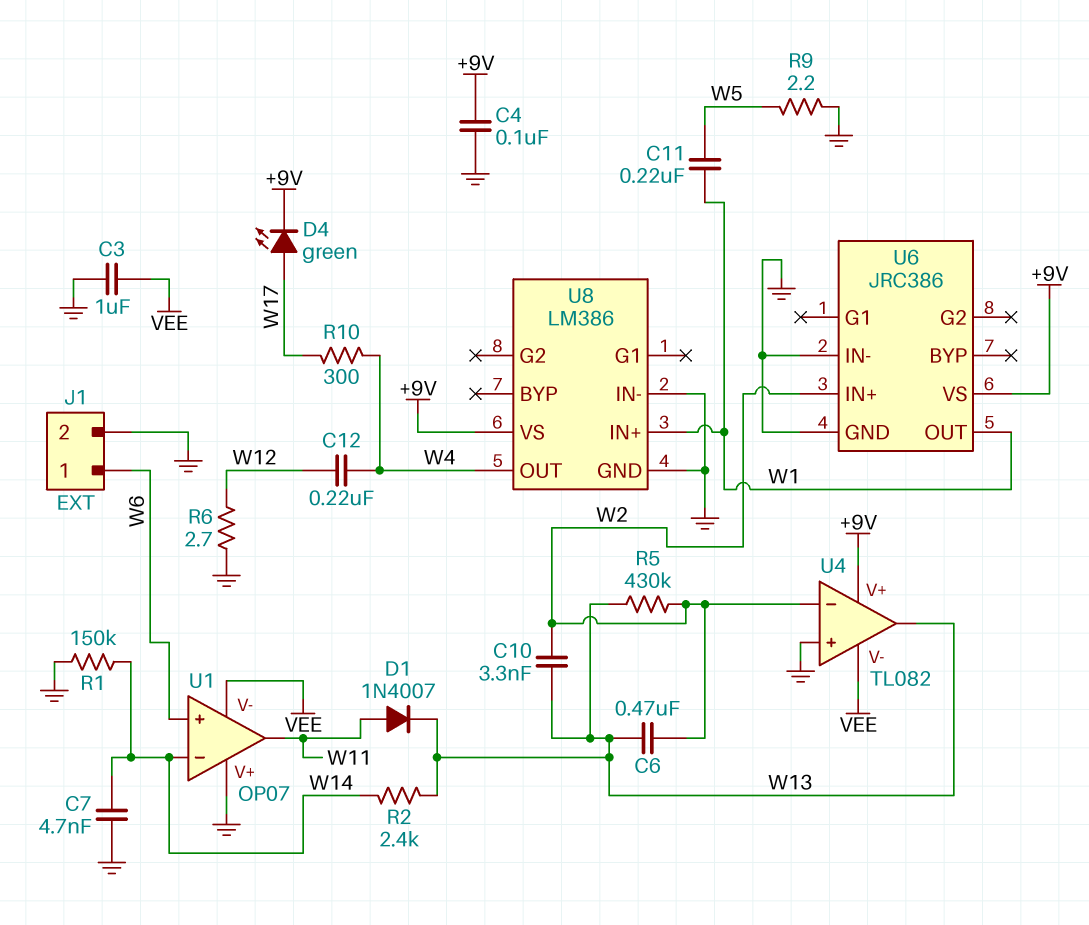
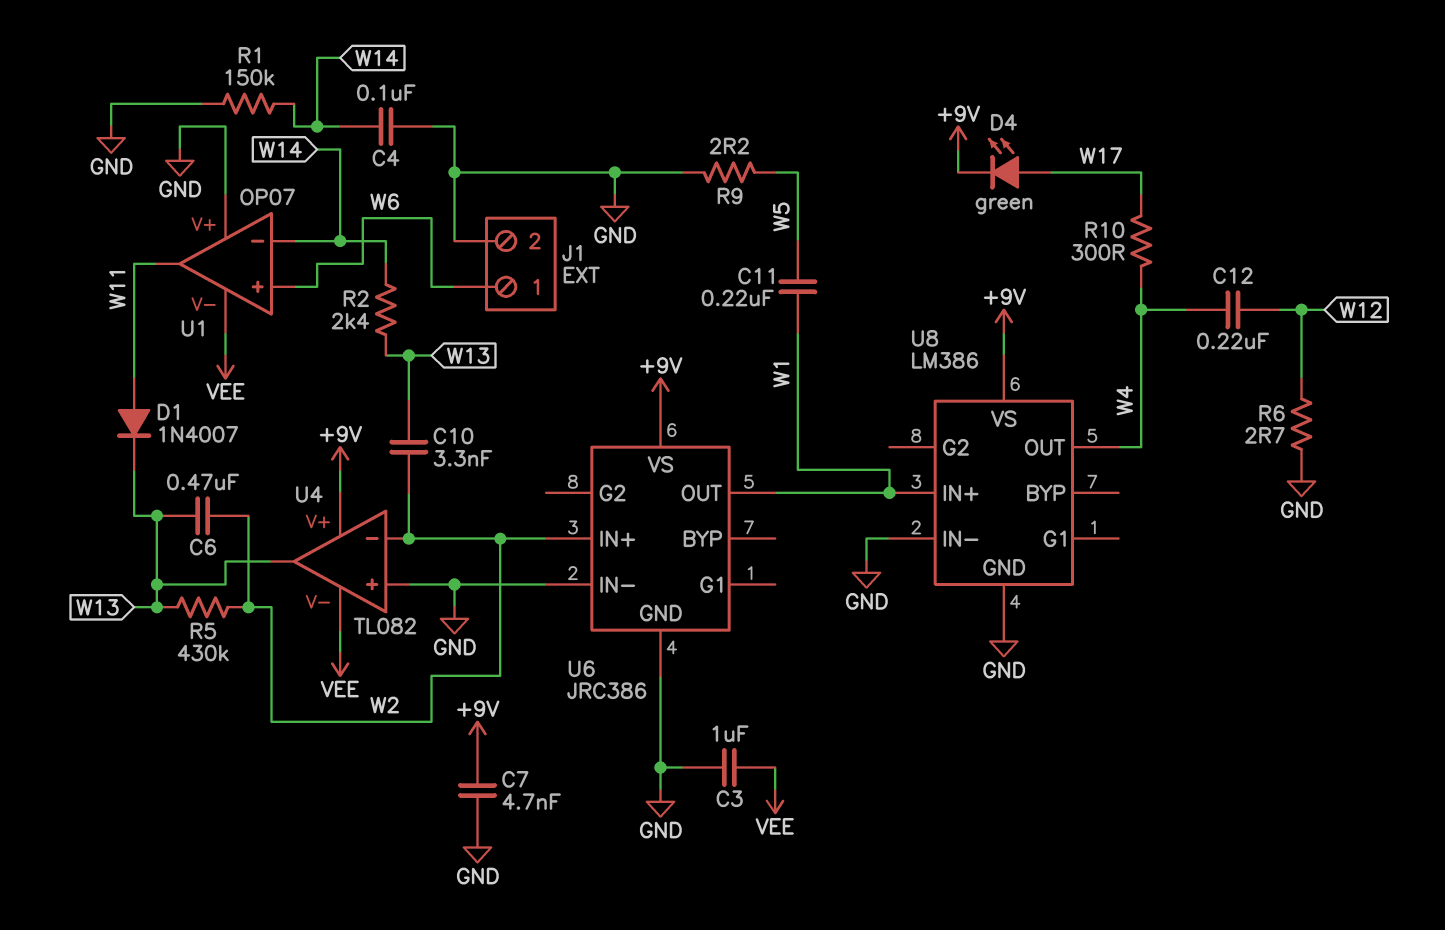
C4: 100nF (+9V, GND) -> 100nF (GND, W14)
C7: 4.7nF (GND, W14) -> 4.7nF (+9V, GND)

